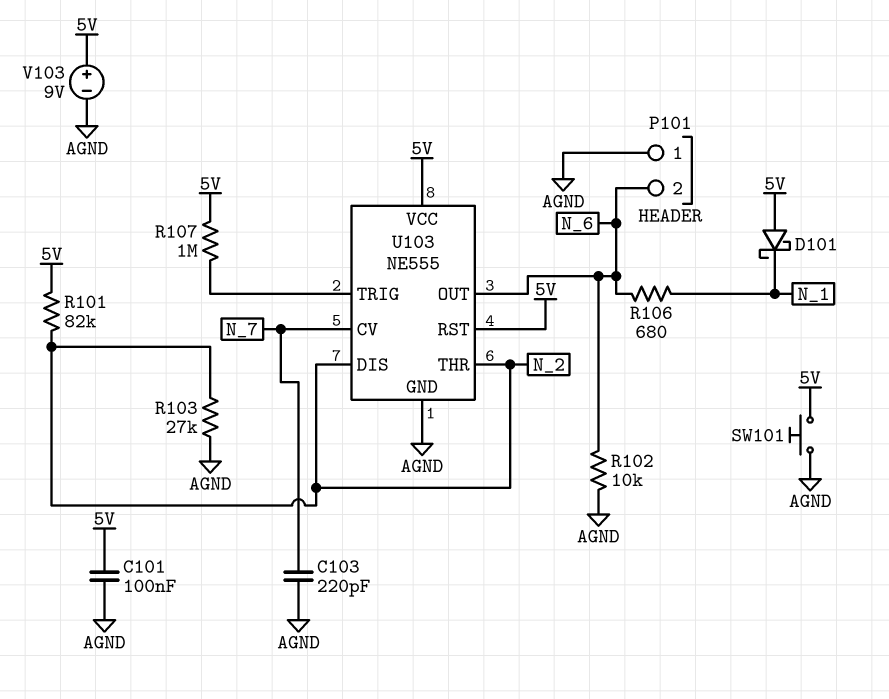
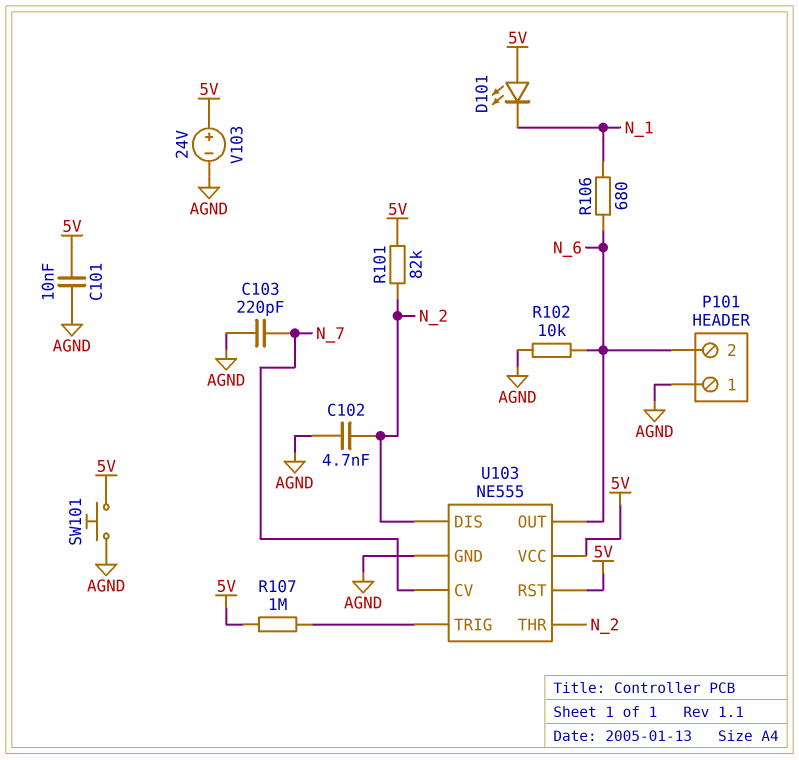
C101: 100nF (5V, AGND) -> 10nF (5V, AGND)
C102: none -> 4.7nF (AGND, N_2)
D101: schottky (A 5V, K N_1) -> LED (A 5V, K N_1)
R103: 27k (AGND, N_2) -> none
V103: 9V (plus 5V, minus AGND) -> 24V (plus 5V, minus AGND)

